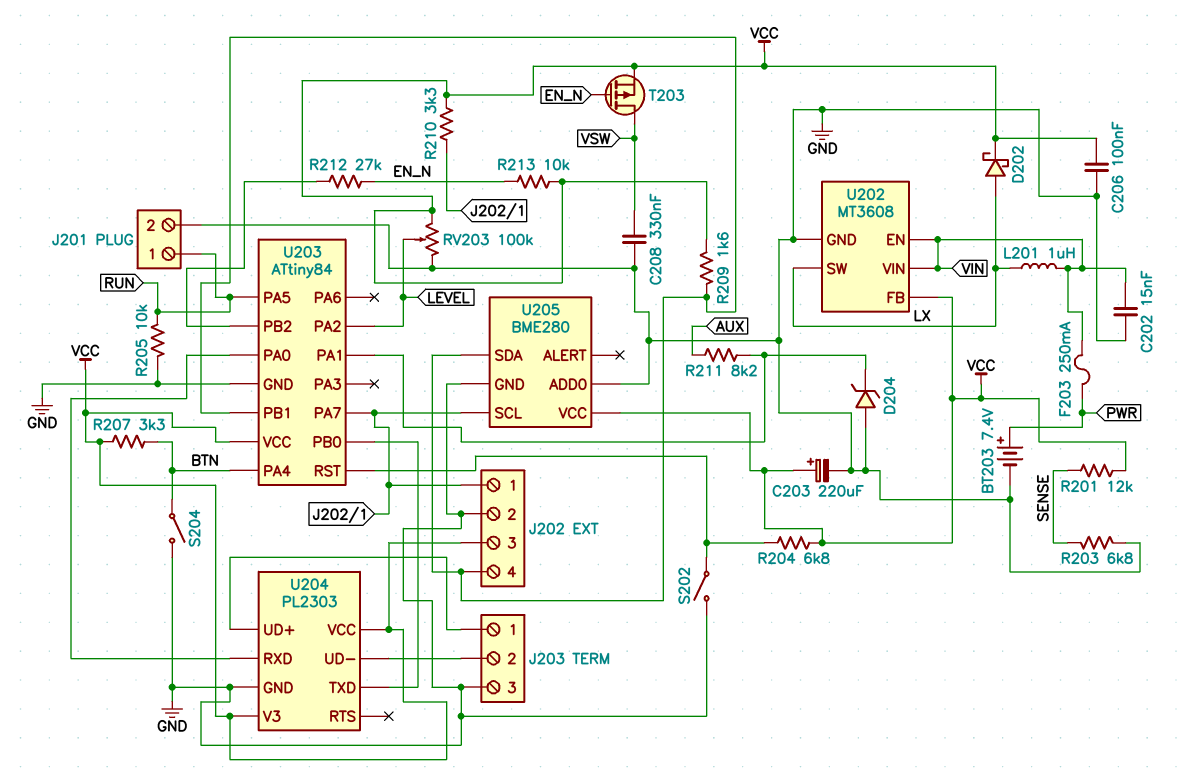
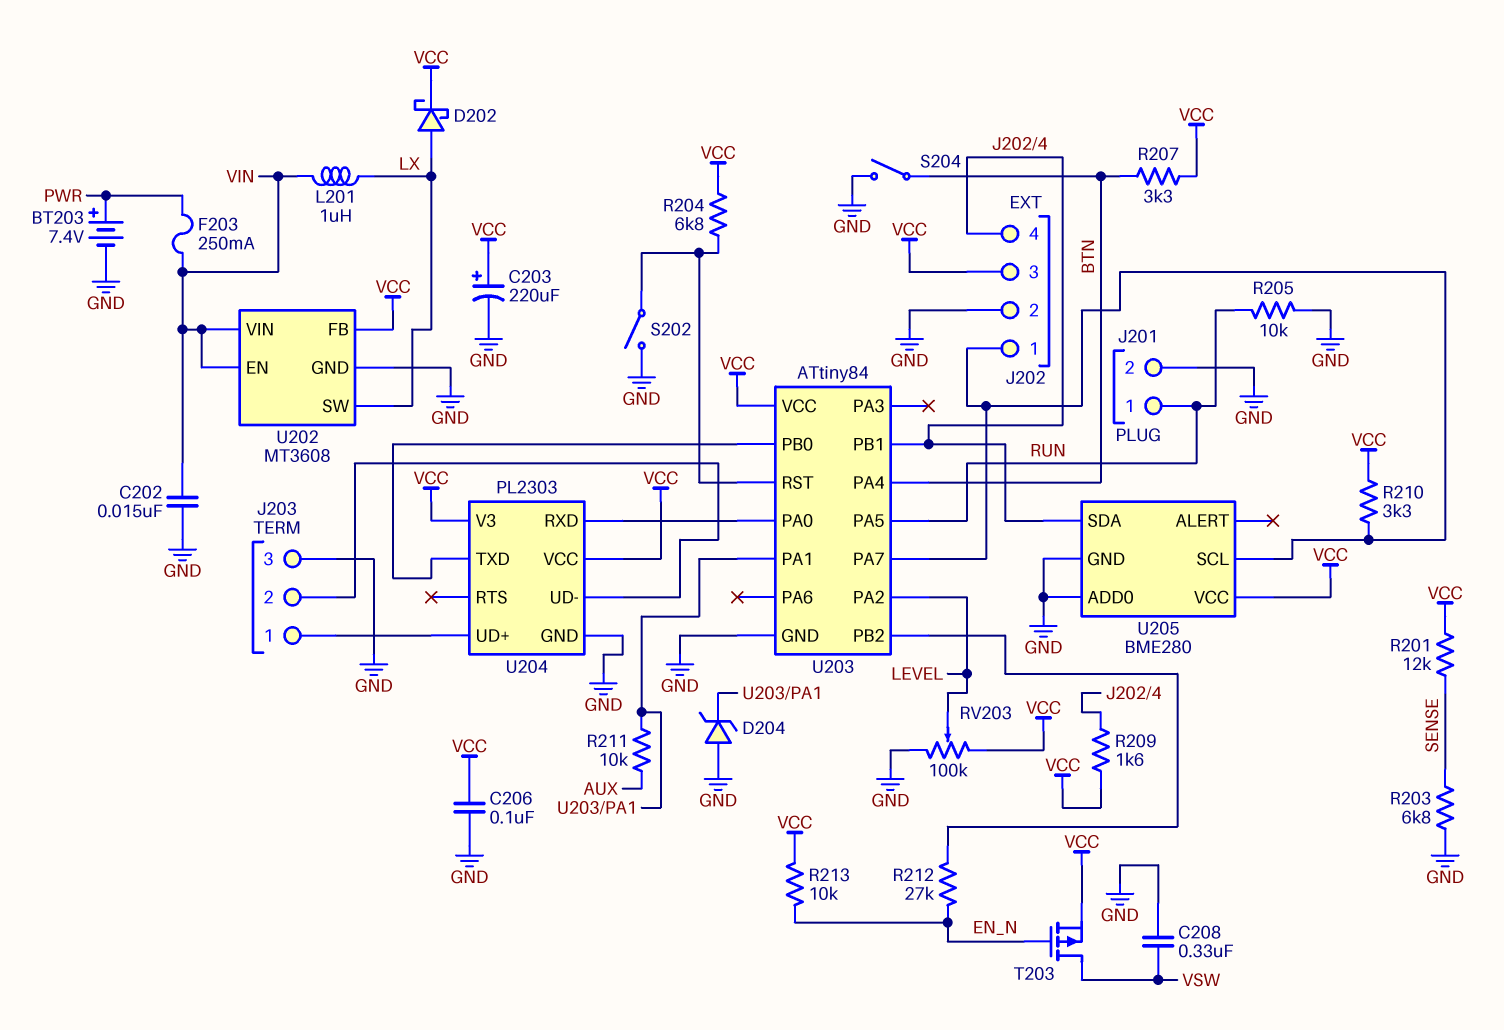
R211: 8.2k (AUX, U203/PA1) -> 10k (AUX, U203/PA1)

